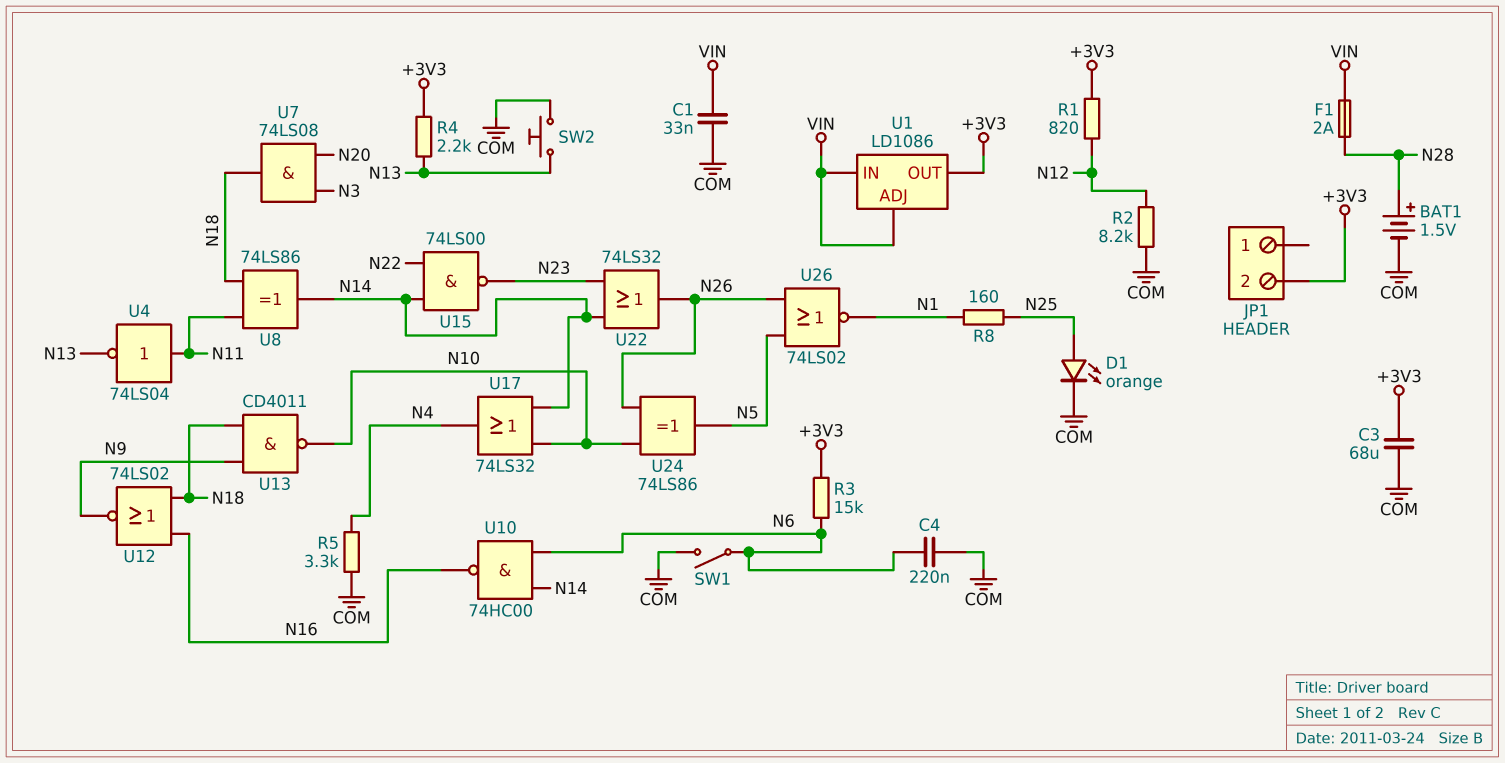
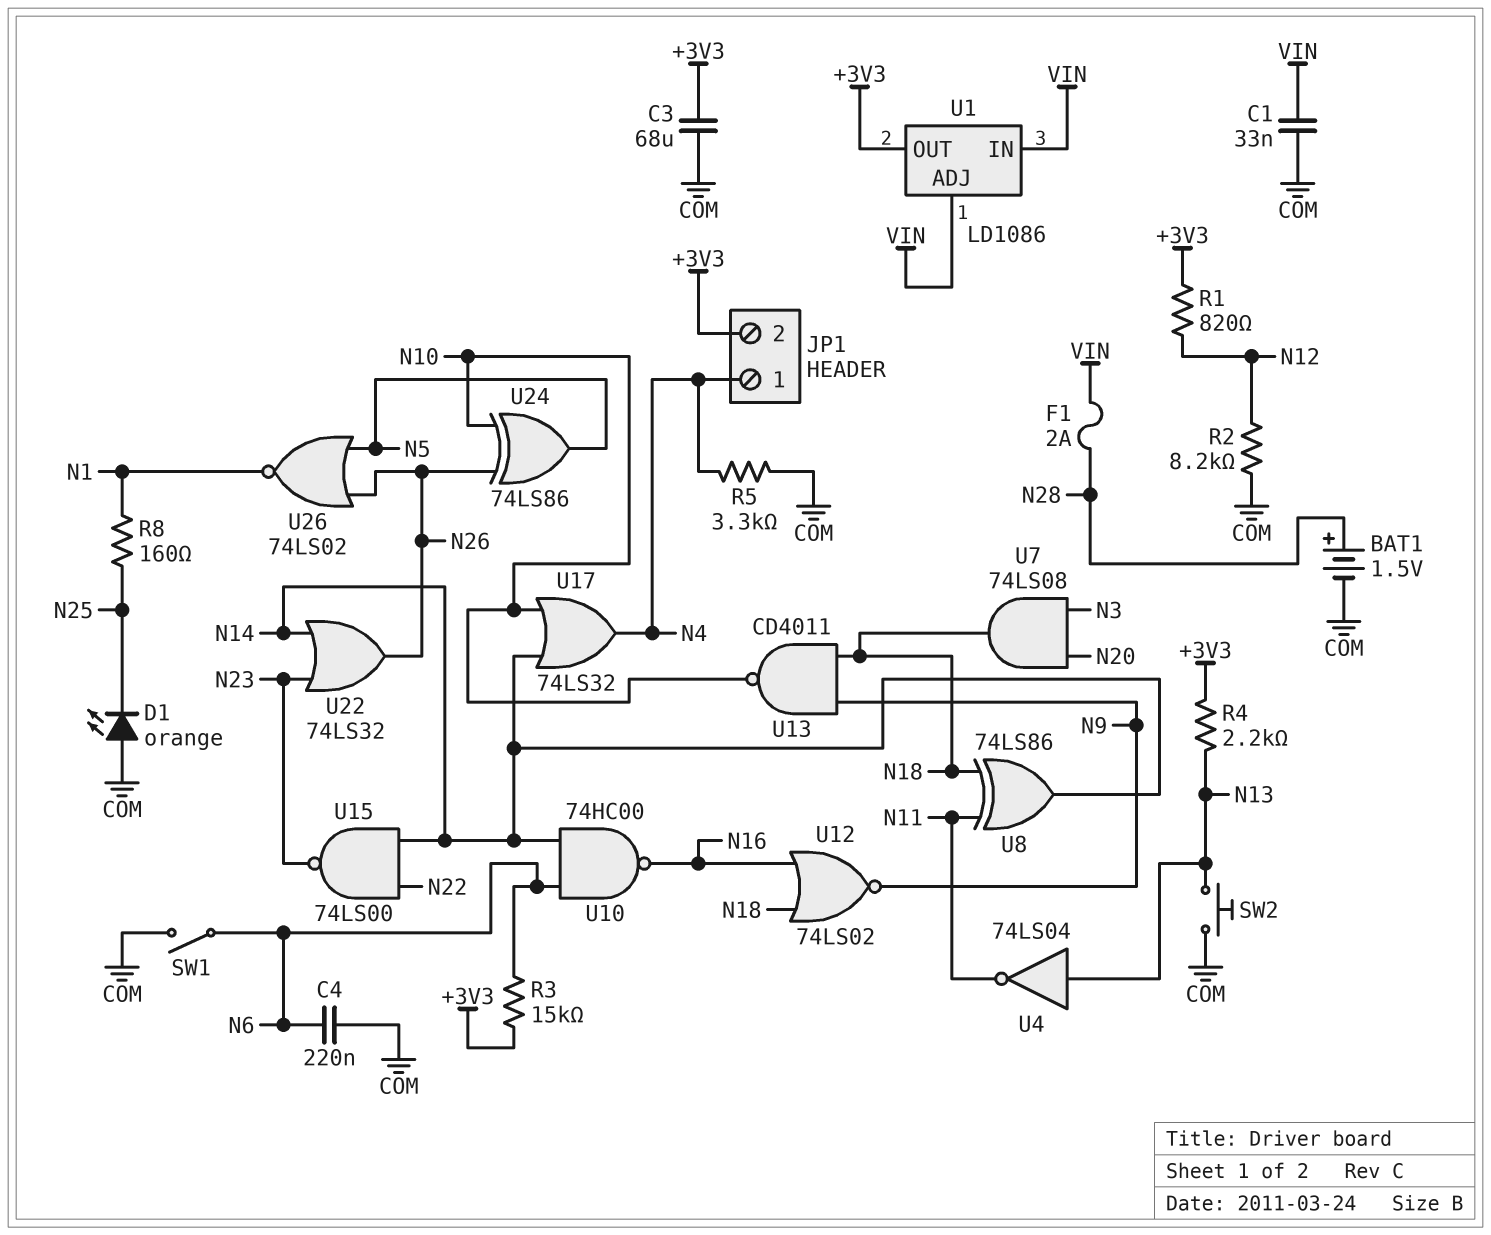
D1: LED orange (A N25, K COM) -> LED orange (A COM, K N25)
JP1 pin 1: none -> N4
U4: NOT 74LS04 (in N11, out N13) -> NOT 74LS04 (in N13, out N11)

